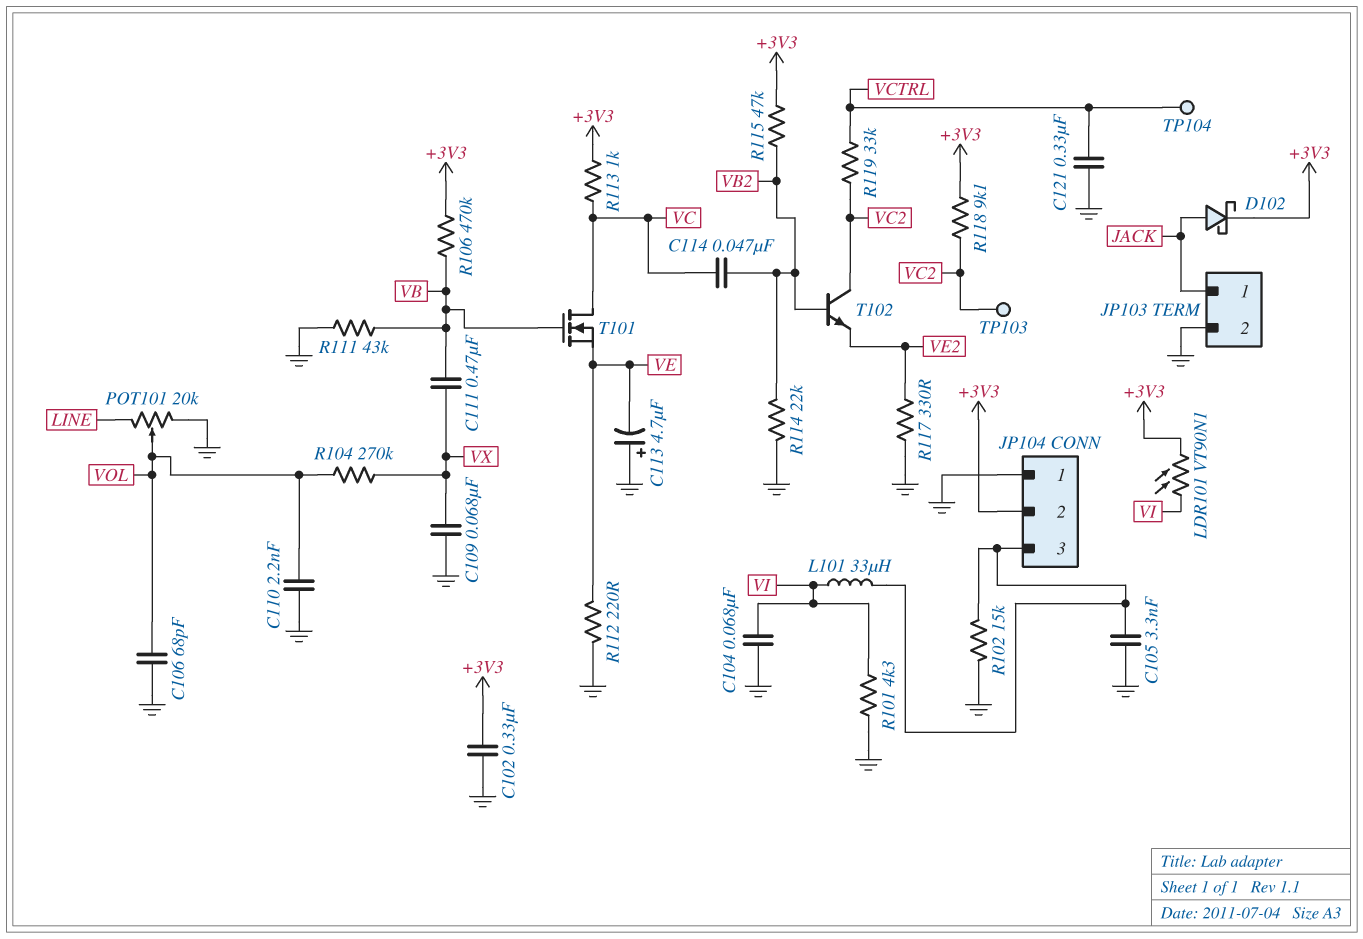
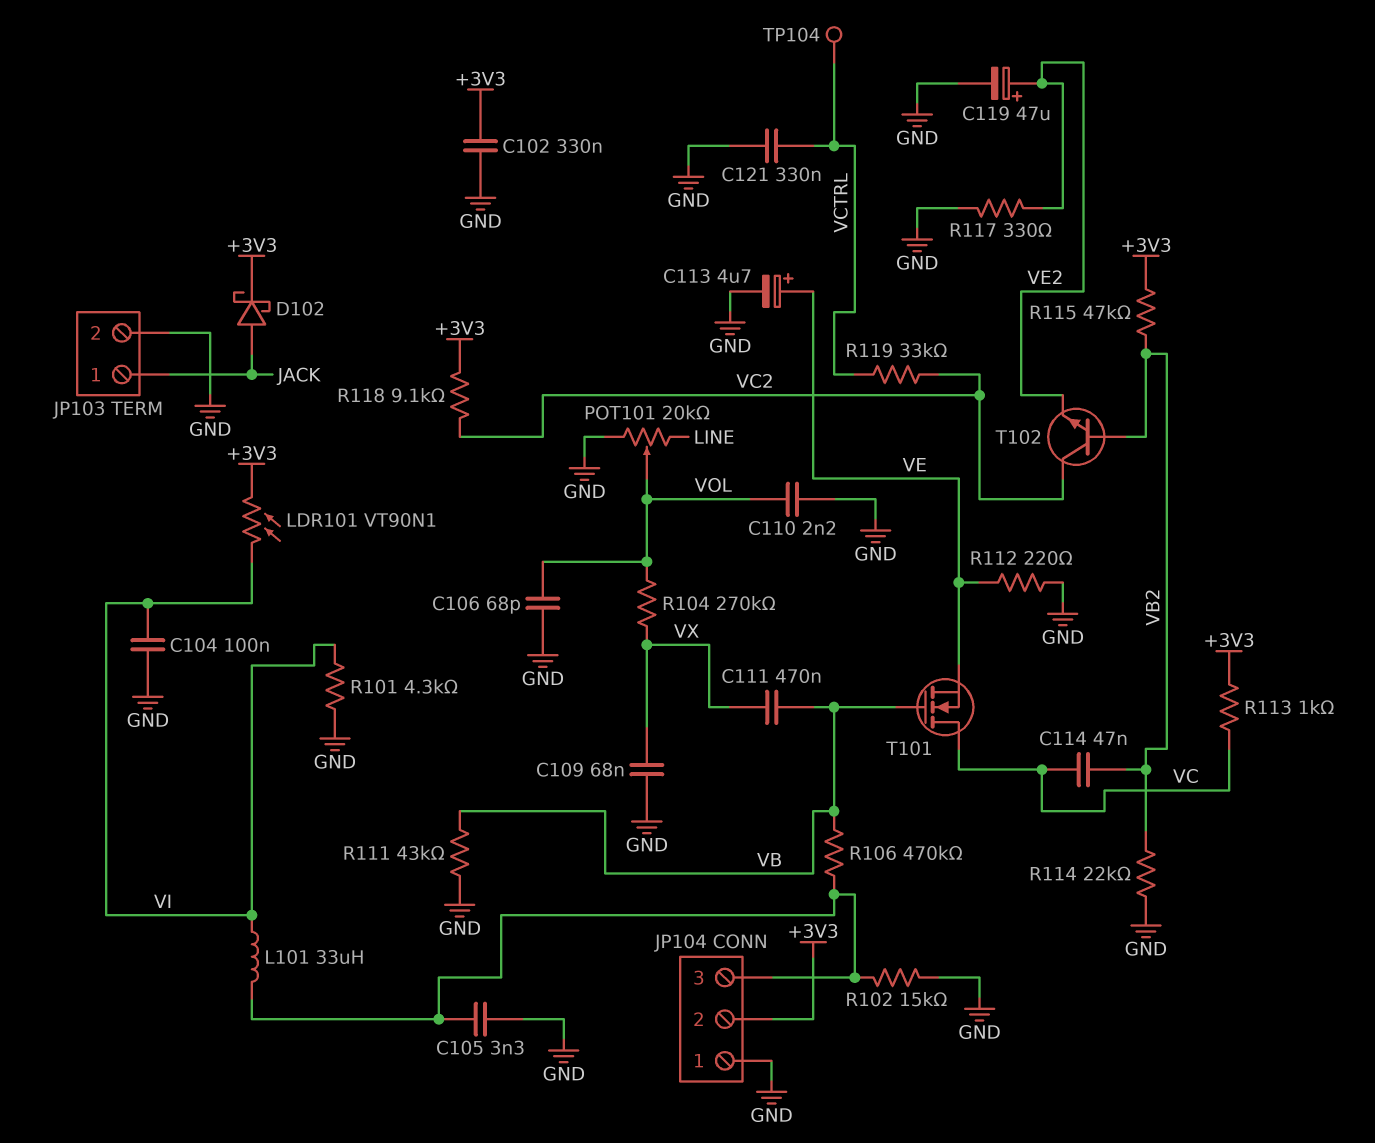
C104: 68nF (GND, VI) -> 100nF (GND, VI)
C113: 4.7uF (plus GND, minus VE) -> 4.7uF (plus VE, minus GND)
C119: none -> 47uF (plus VE2, minus GND)
R106: 470k (+3V3, VB) -> 470k (JP104/3, VB)
TP103: test point (VC2) -> none

